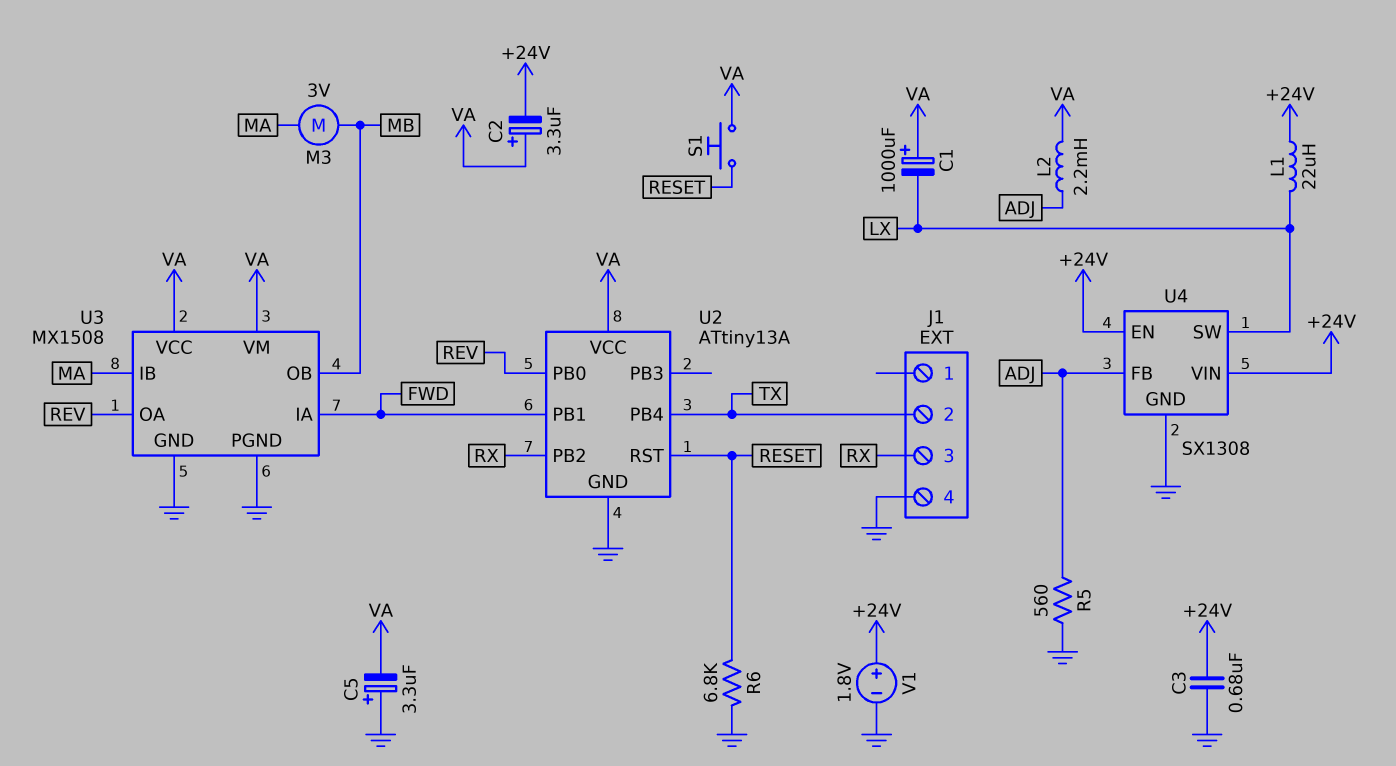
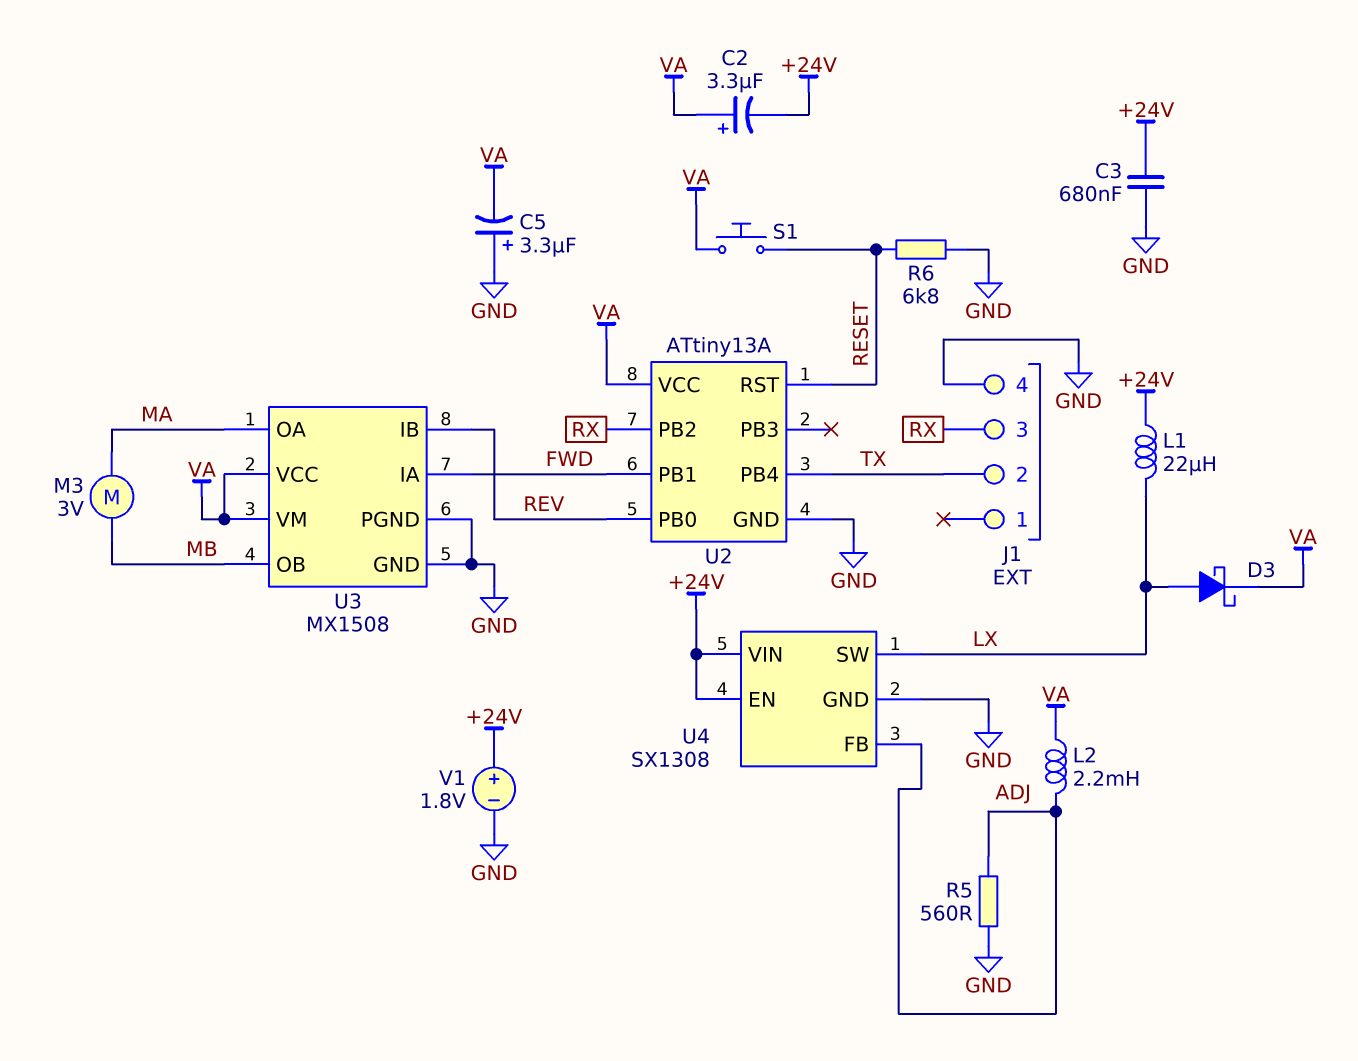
C1: 1000uF (plus VA, minus LX) -> none
D3: none -> schottky (A LX, K VA)
U3 pin IB: MA -> REV
U3 pin OA: REV -> MA

